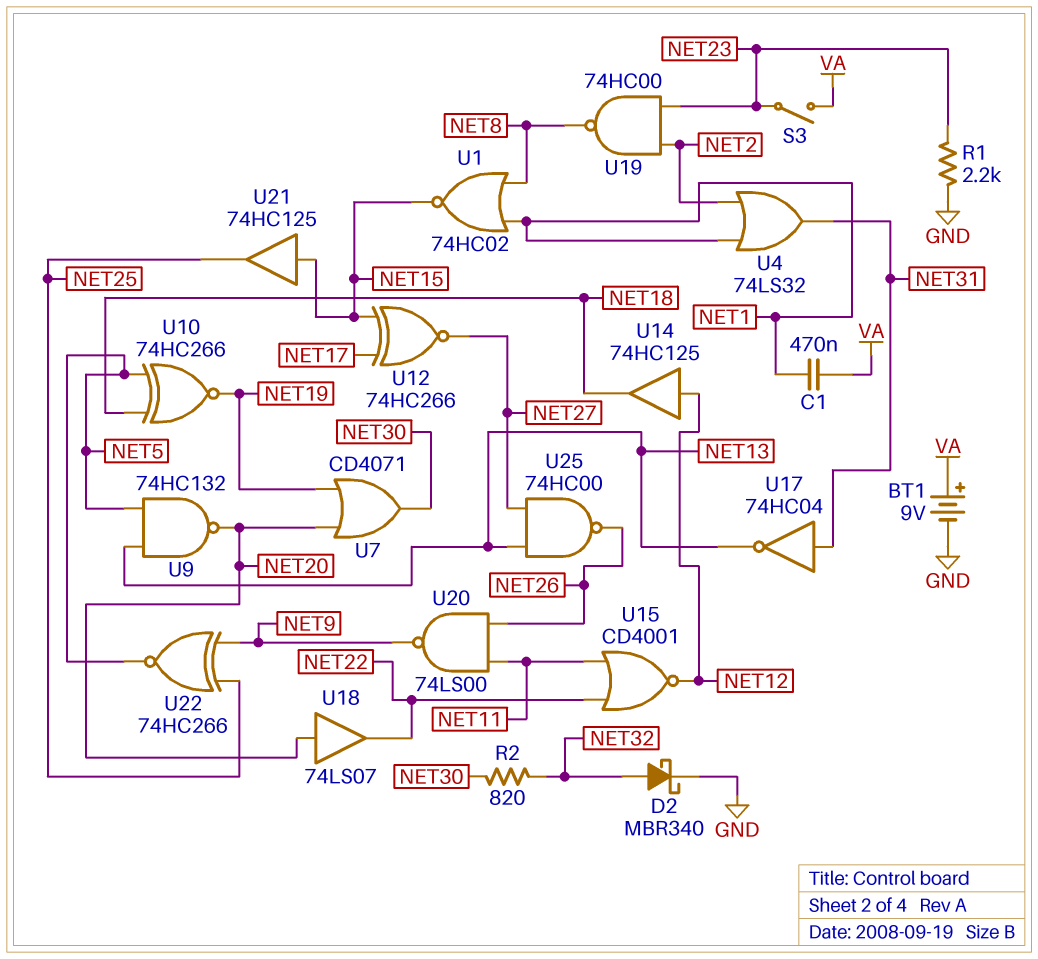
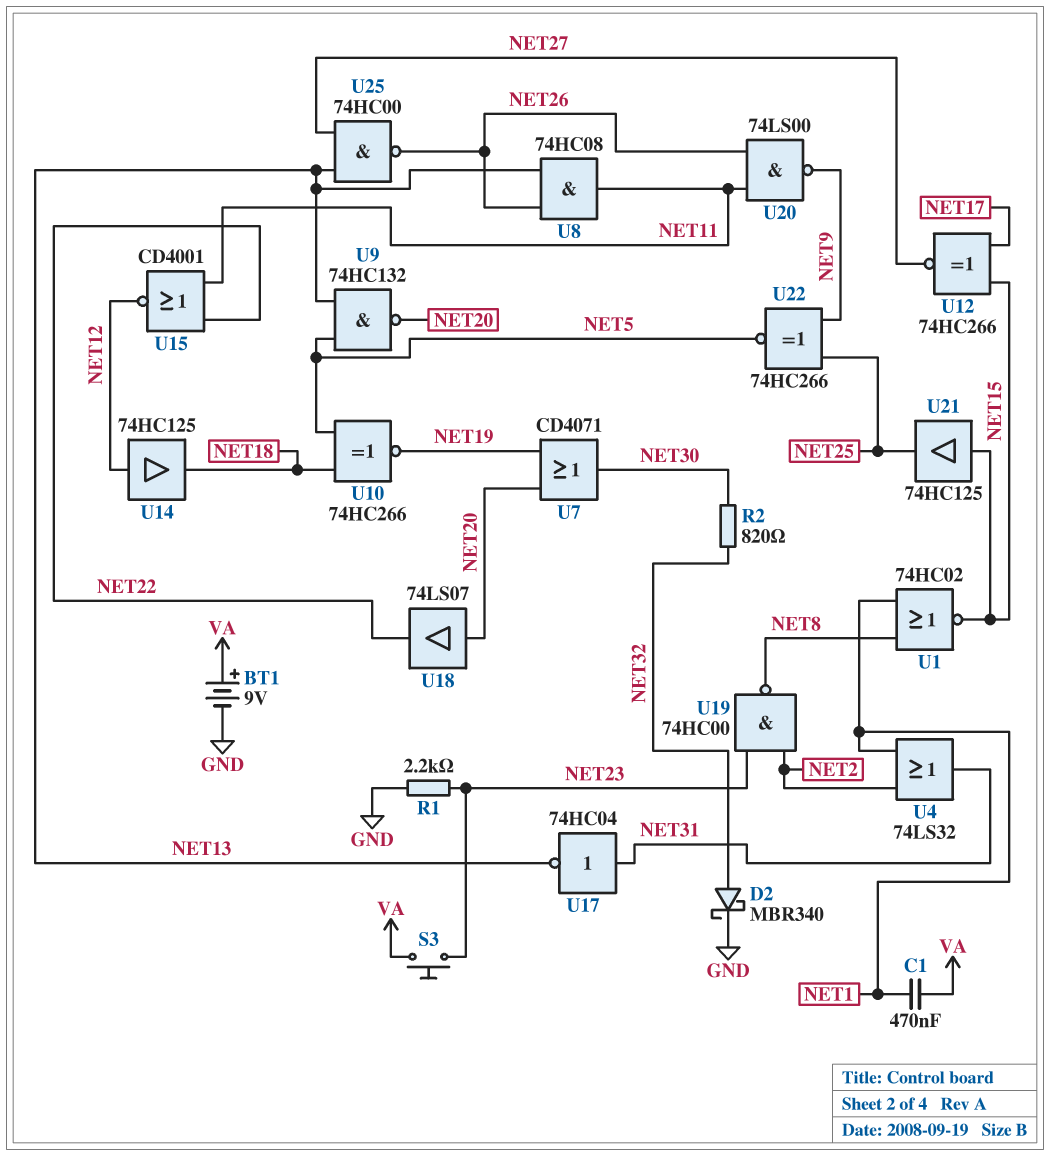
S3: switch (NET23, VA) -> button (NET23, VA)
U8: none -> AND 74HC08 (in NET13, in NET26, out NET11)

